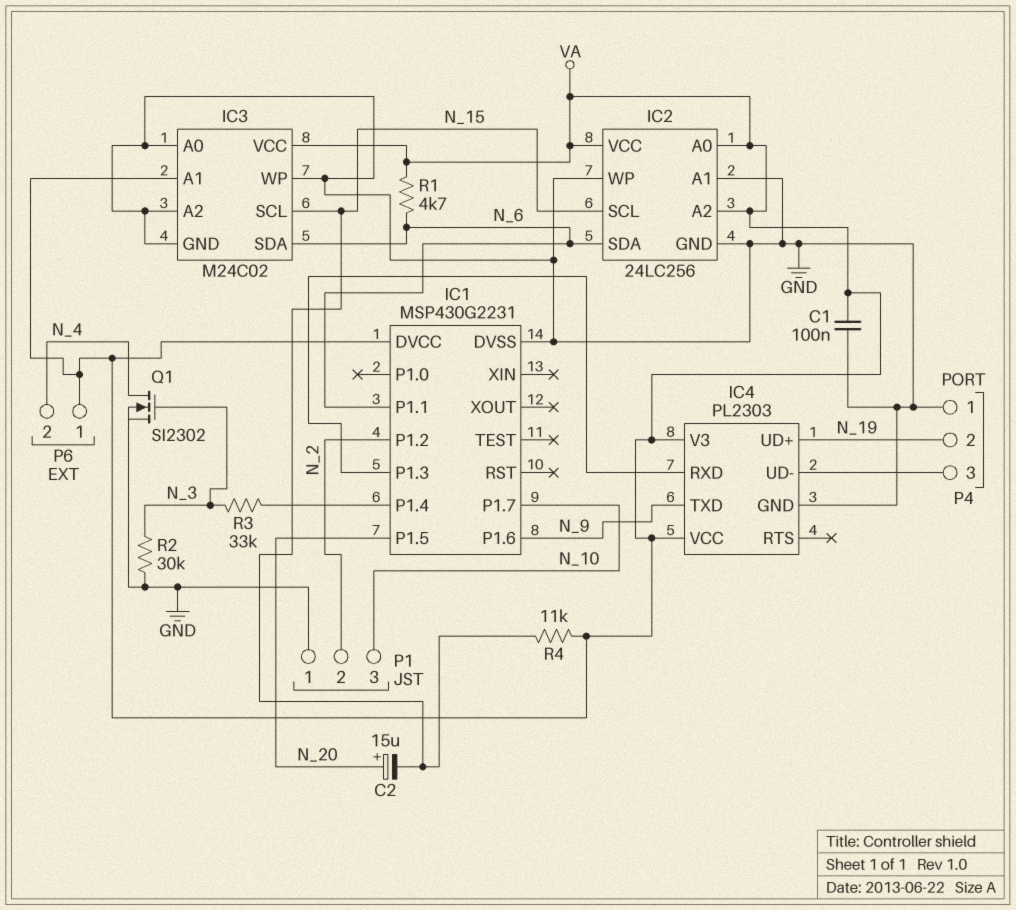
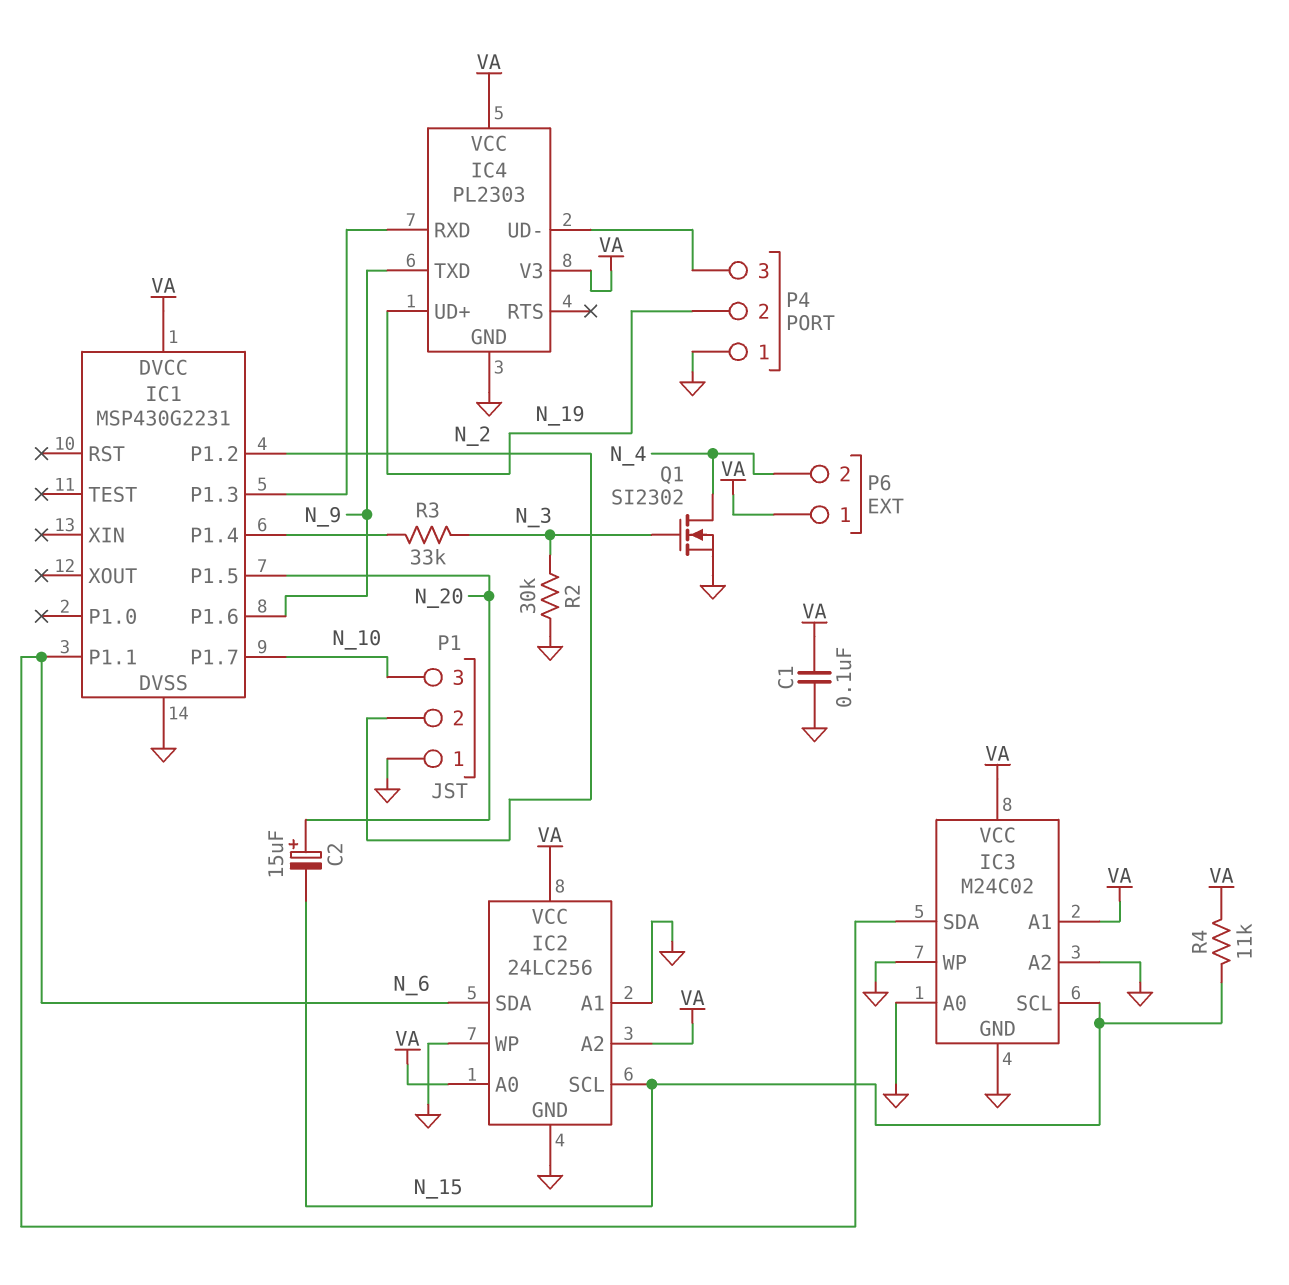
R1: 4.7k (N_6, VA) -> none

